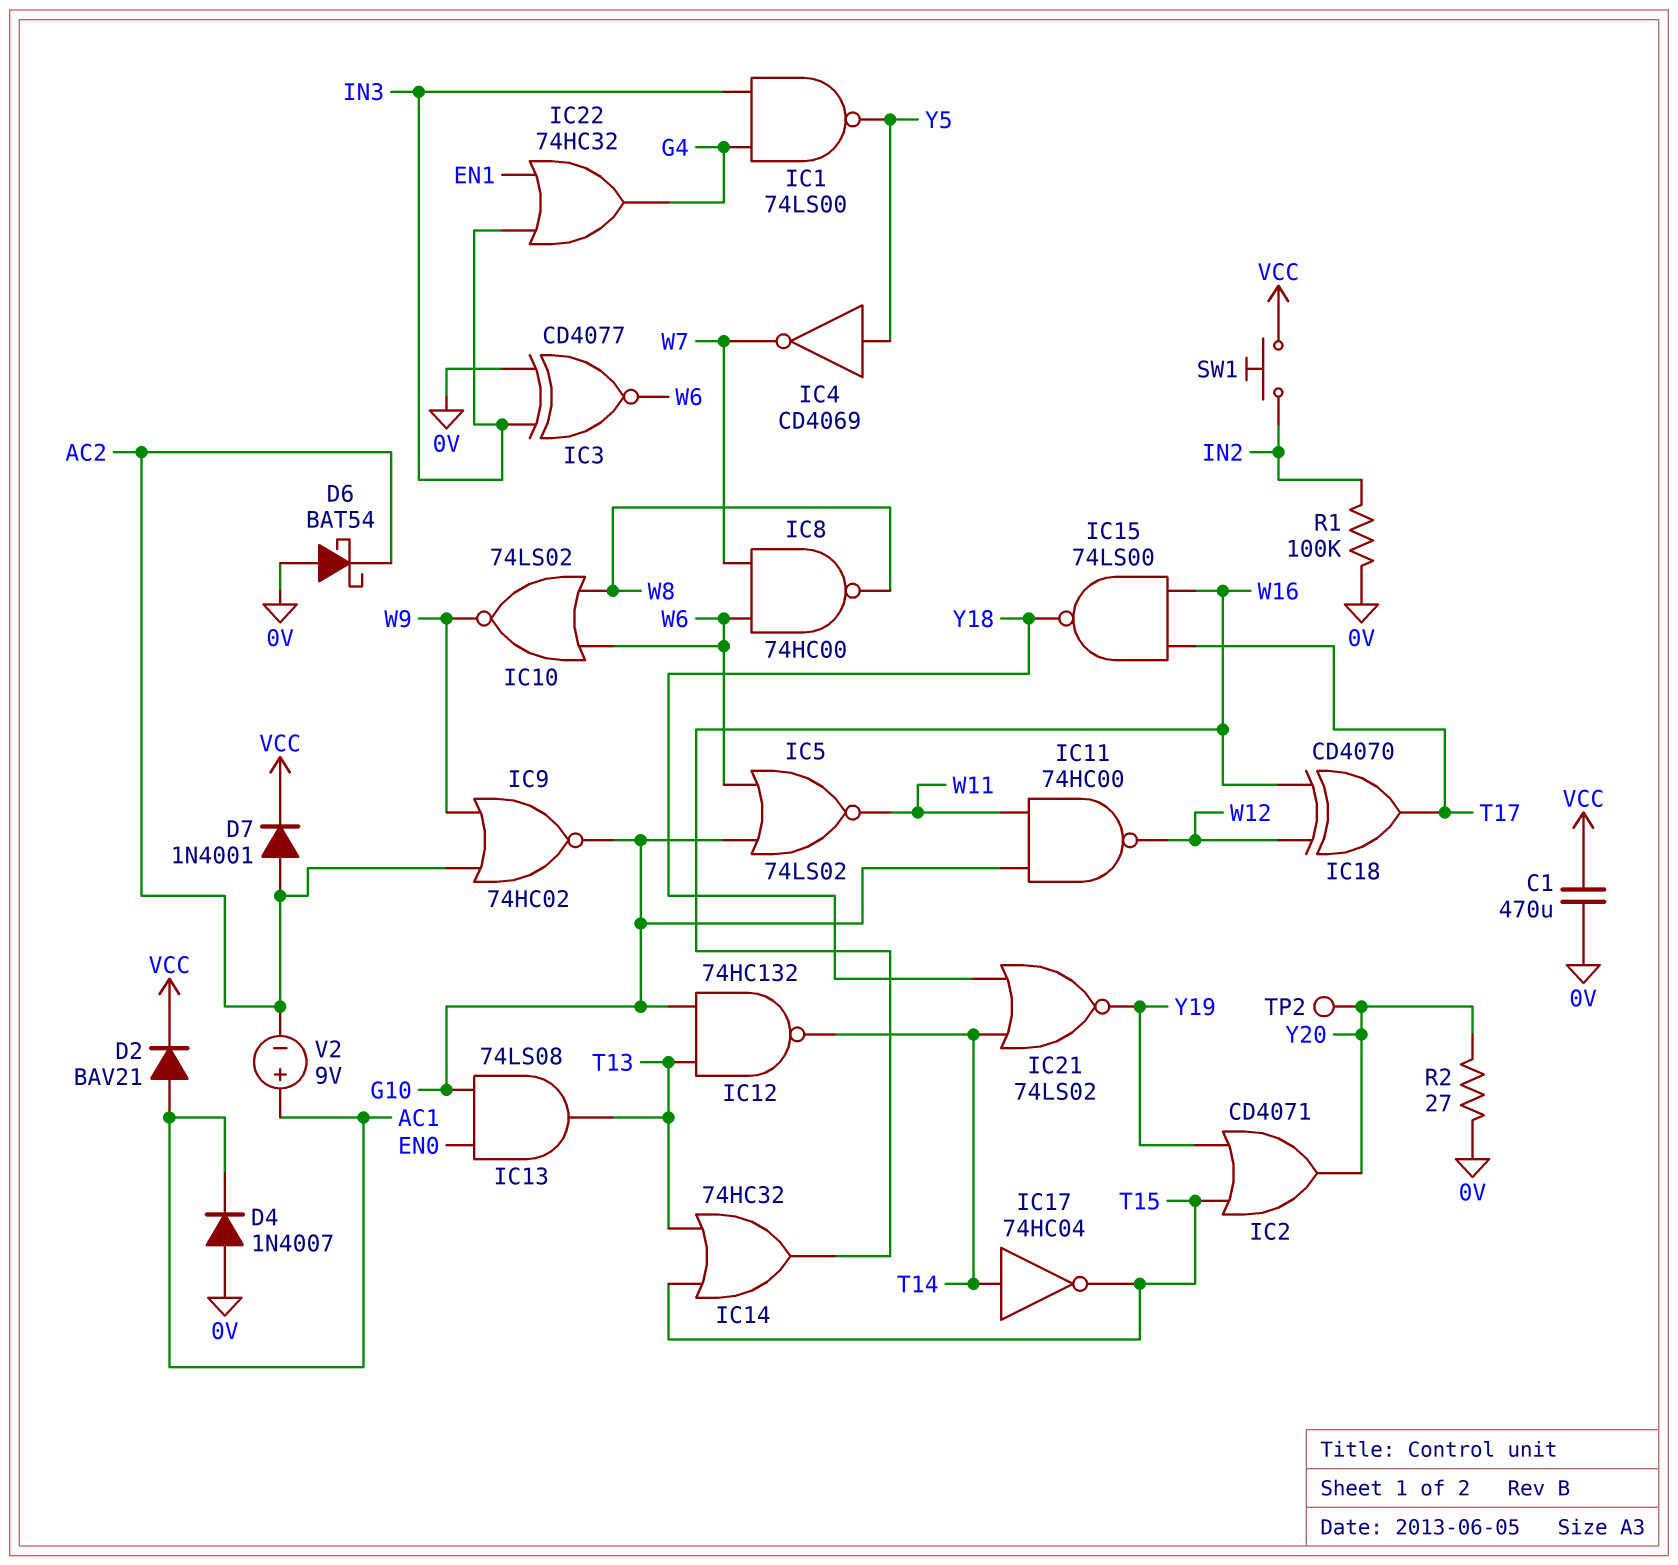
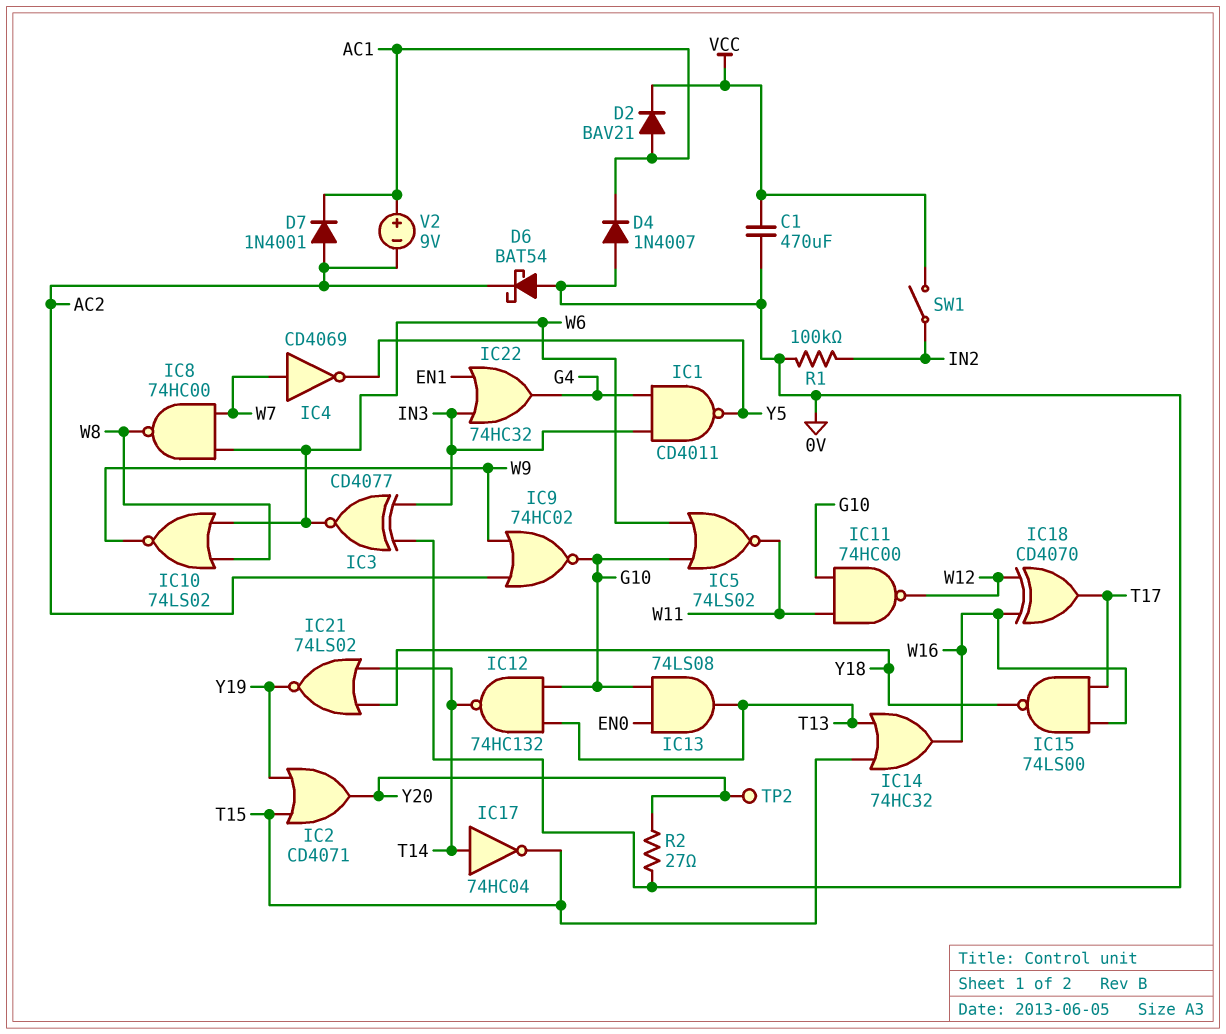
D7: diode 1N4001 (A AC2, K VCC) -> diode 1N4001 (A AC2, K AC1)
IC1: NAND 74LS00 (in G4, in IN3, out Y5) -> NAND CD4011 (in G4, in IN3, out Y5)
IC4: NOT CD4069 (in Y5, out W7) -> NOT CD4069 (in W7, out Y5)
SW1: button (IN2, VCC) -> switch (IN2, VCC)

